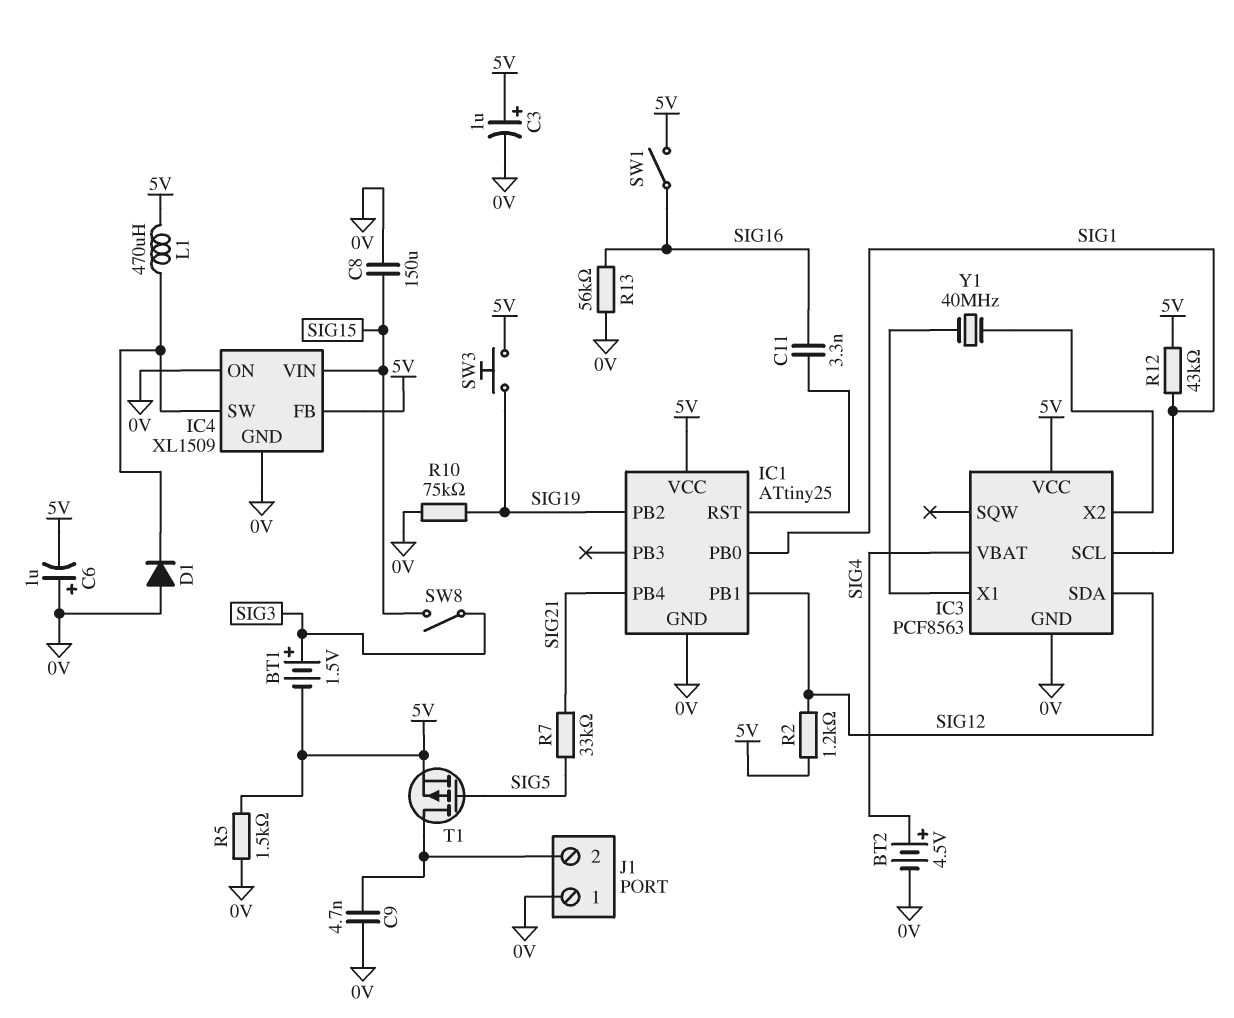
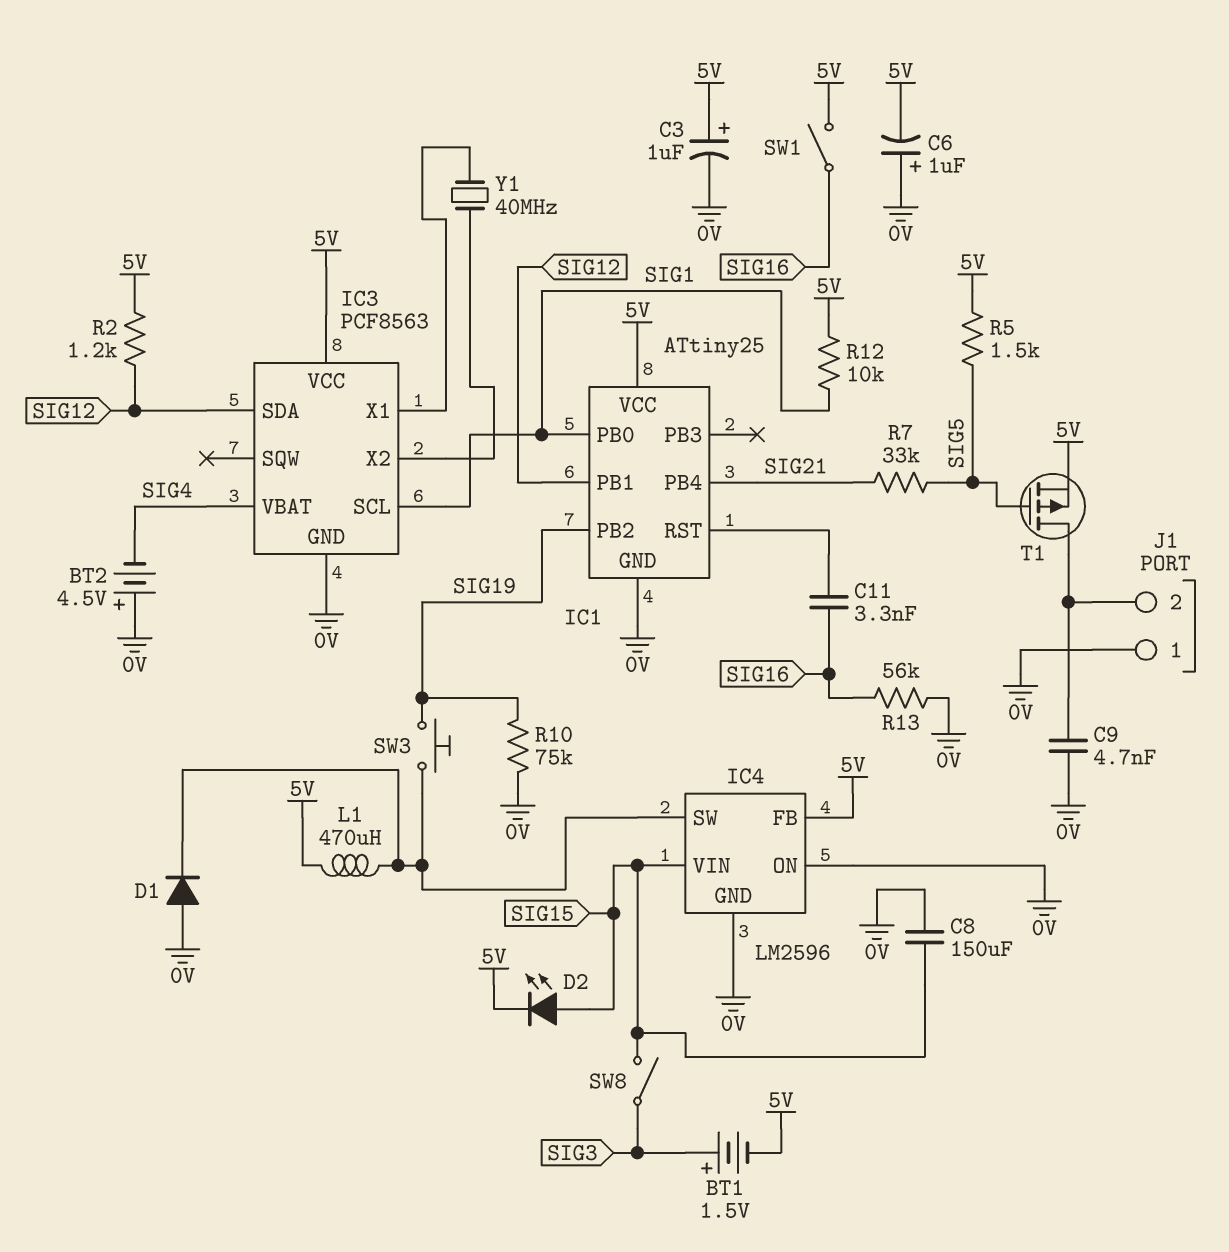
BT2: 4.5V (plus SIG4, minus 0V) -> 4.5V (plus 0V, minus SIG4)
D2: none -> LED (A SIG15, K 5V)
IC4: XL1509 -> LM2596
R5: 1.5k (0V, 5V) -> 1.5k (5V, SIG5)
R12: 43k (5V, SIG1) -> 10k (5V, SIG1)
SW3: button (5V, SIG19) -> button (IC4/SW, SIG19)

